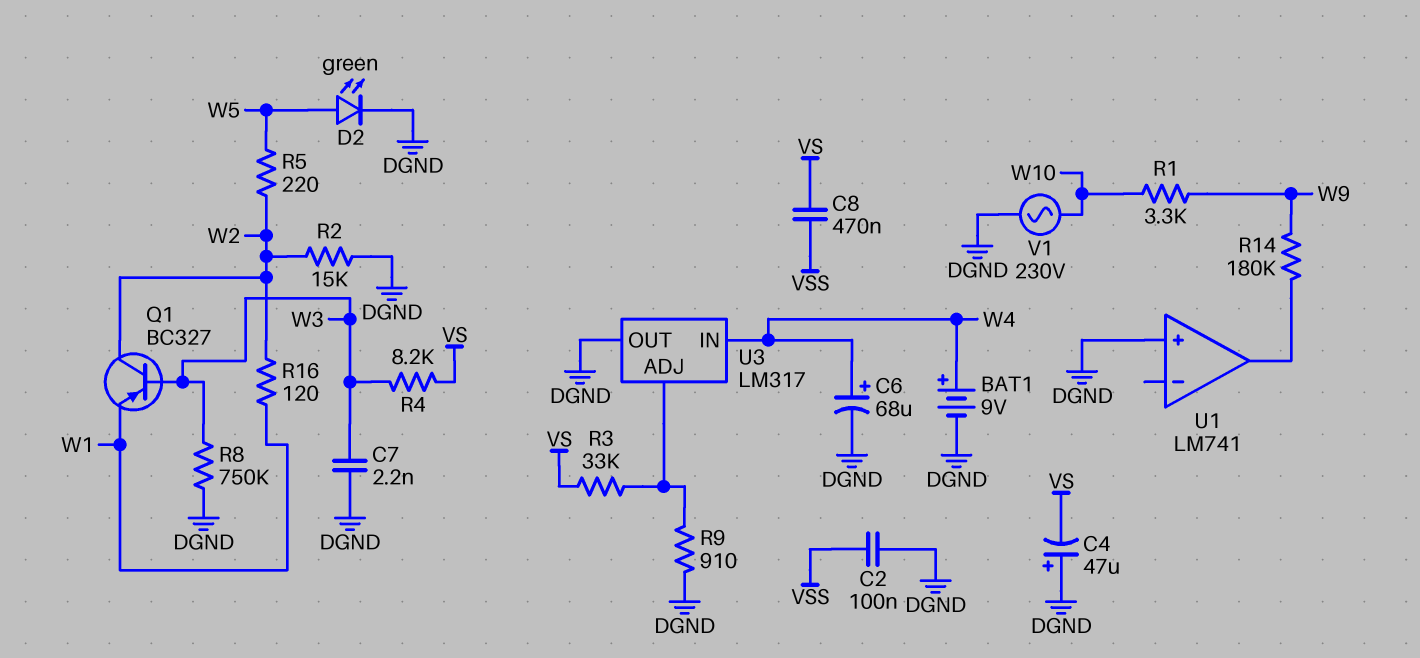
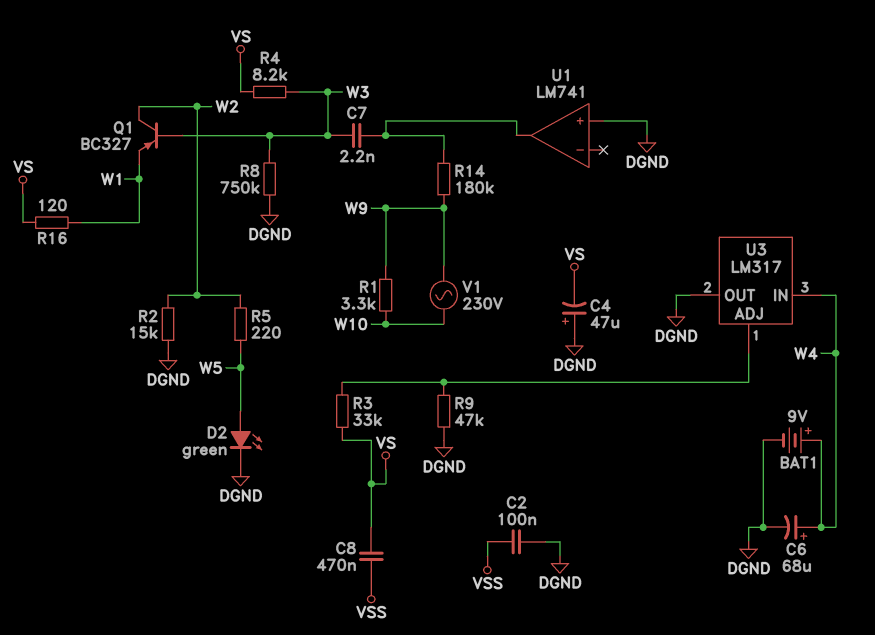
C7: 2.2nF (DGND, W3) -> 2.2nF (U1/out, W3)
R9: 910 (DGND, U3/ADJ) -> 47k (DGND, U3/ADJ)
R16: 120 (W1, W2) -> 120 (VS, W1)
V1: AC 230V (DGND, W10) -> AC 230V (W9, W10)

